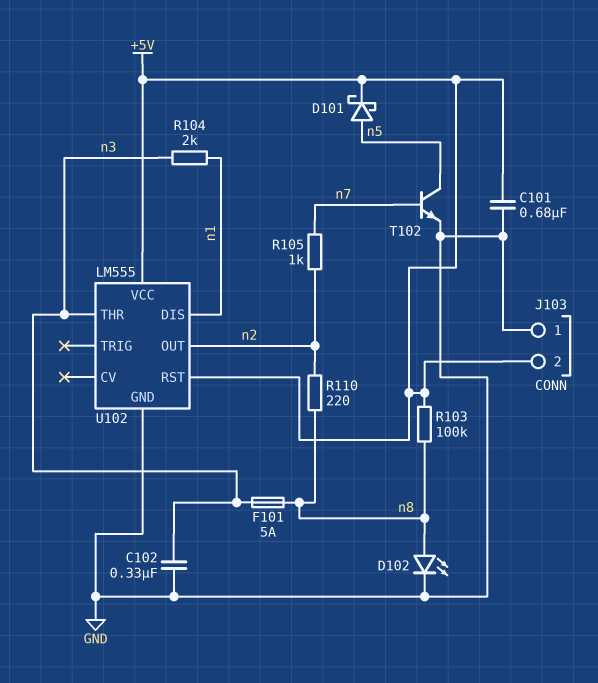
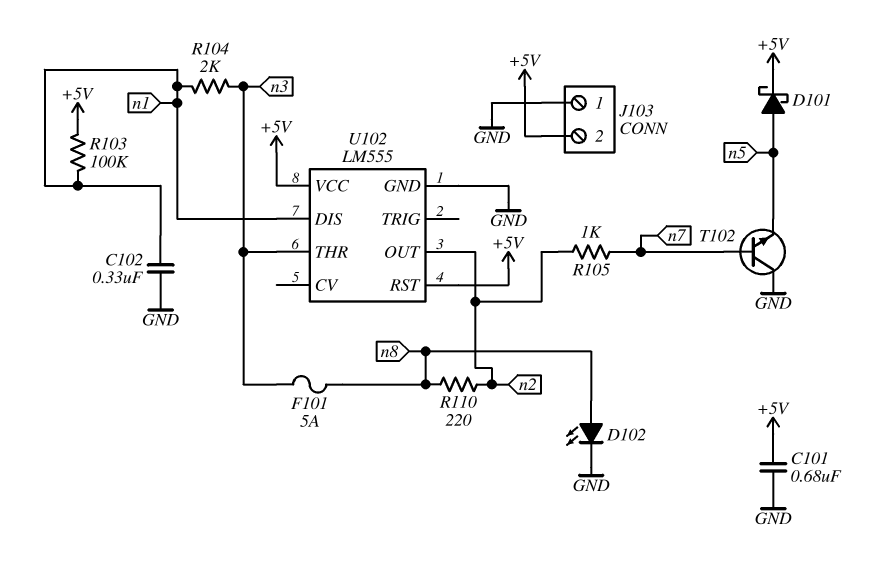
C102: 330nF (GND, n3) -> 330nF (GND, n1)
R103: 100k (+5V, n8) -> 100k (+5V, n1)
T102: NPN (B n7, C n5, E GND) -> NPN (B n7, C GND, E n5)

